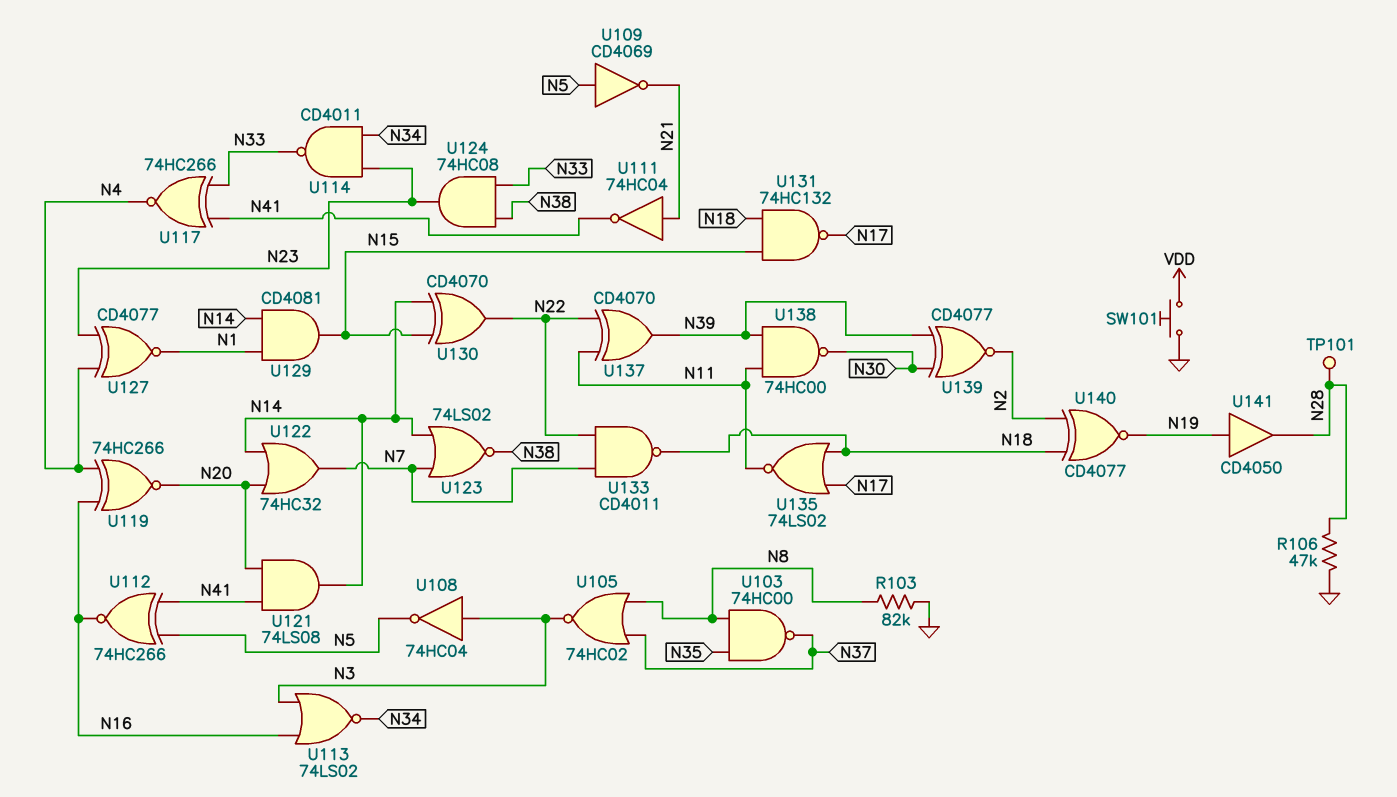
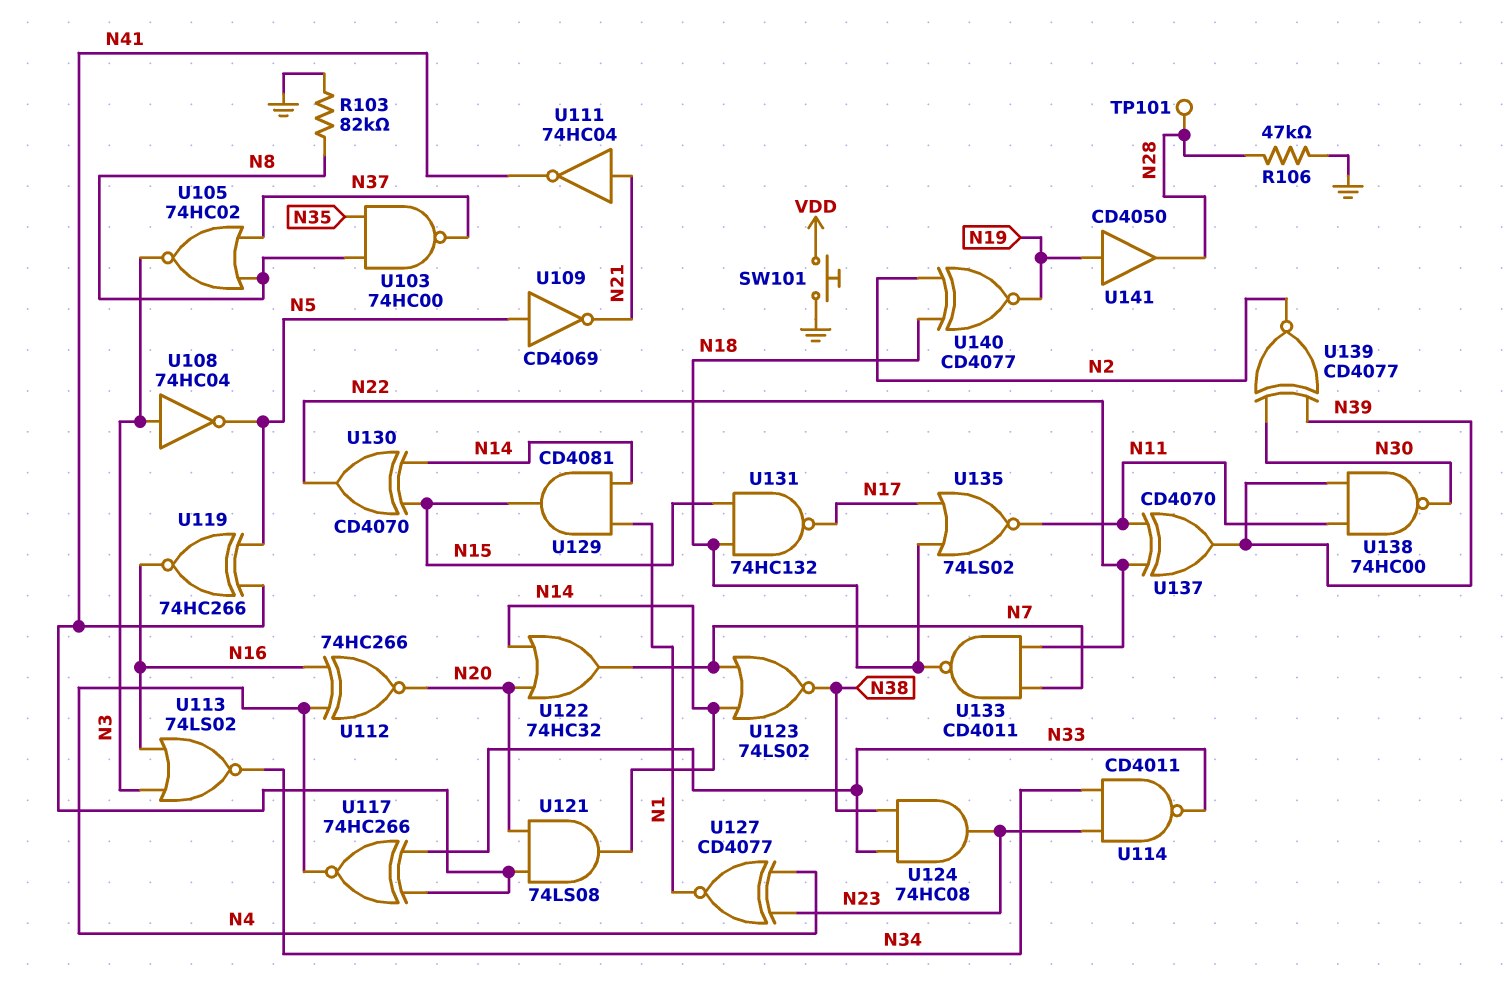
U112: XNOR 74HC266 (in N5, in N41, out N16) -> XNOR 74HC266 (in N4, in N16, out N20)
U119: XNOR 74HC266 (in N4, in N16, out N20) -> XNOR 74HC266 (in N5, in N41, out N16)

